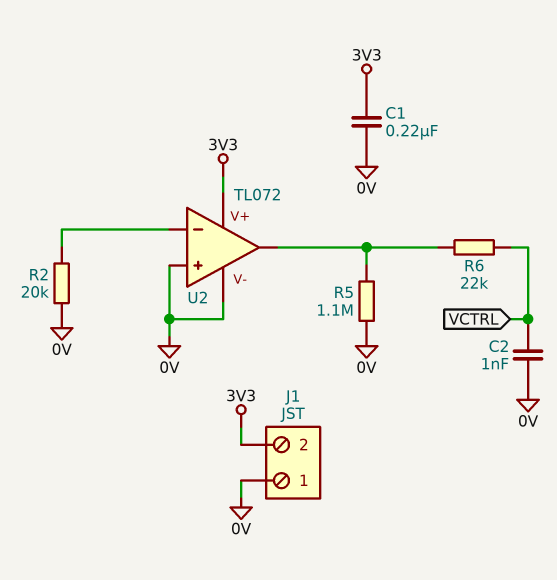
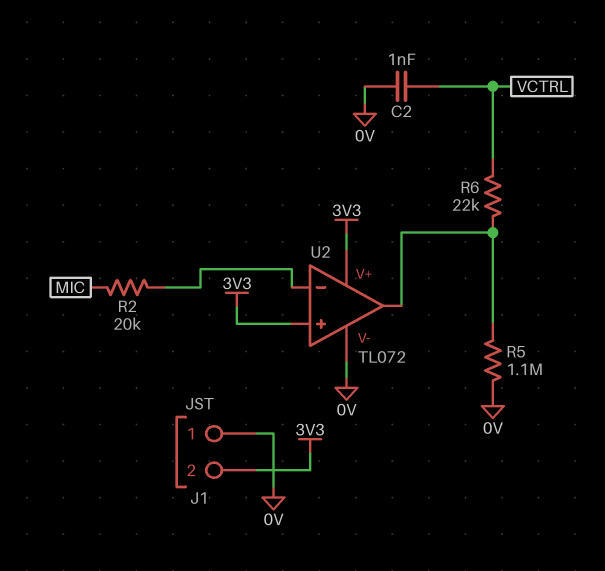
C1: 220nF (0V, 3V3) -> none
R2: 20k (0V, U2/in-) -> 20k (MIC, U2/in-)
U2 pin in+: 0V -> 3V3

